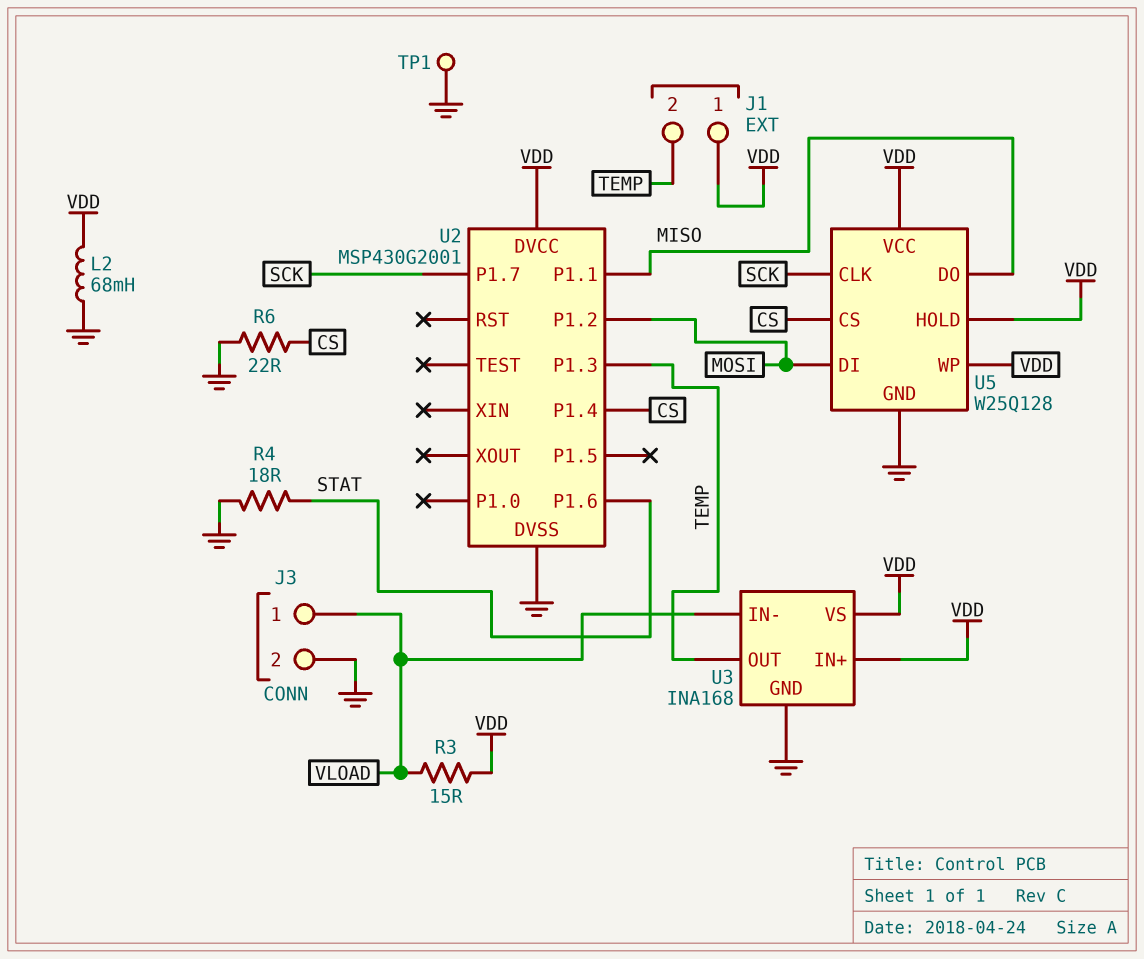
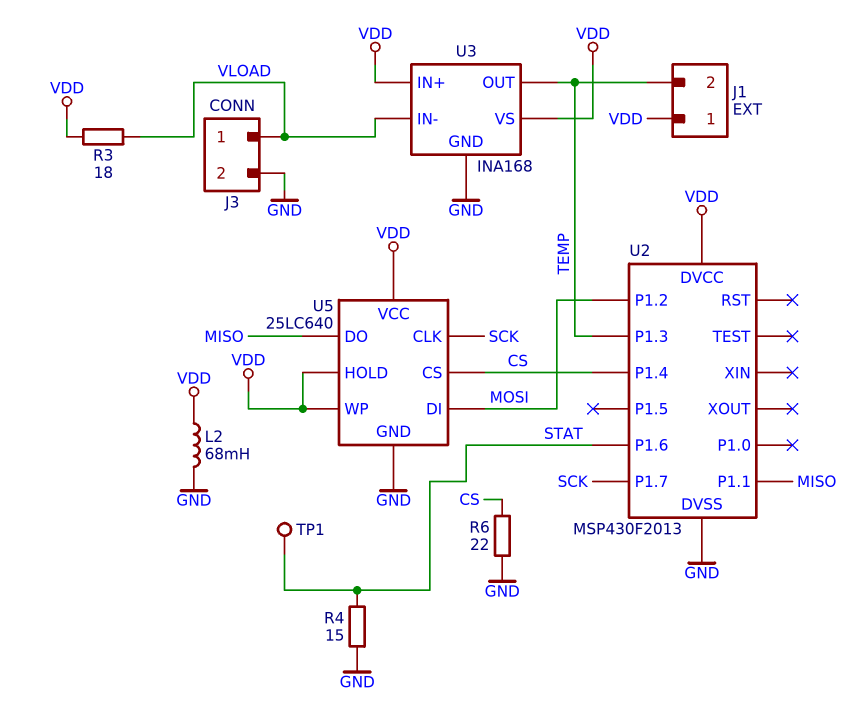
R3: 15 (VDD, VLOAD) -> 18 (VDD, VLOAD)
R4: 18 (GND, STAT) -> 15 (GND, STAT)
TP1: test point (GND) -> test point (STAT)
U2: MSP430G2001 -> MSP430F2013
U5: W25Q128 -> 25LC640

